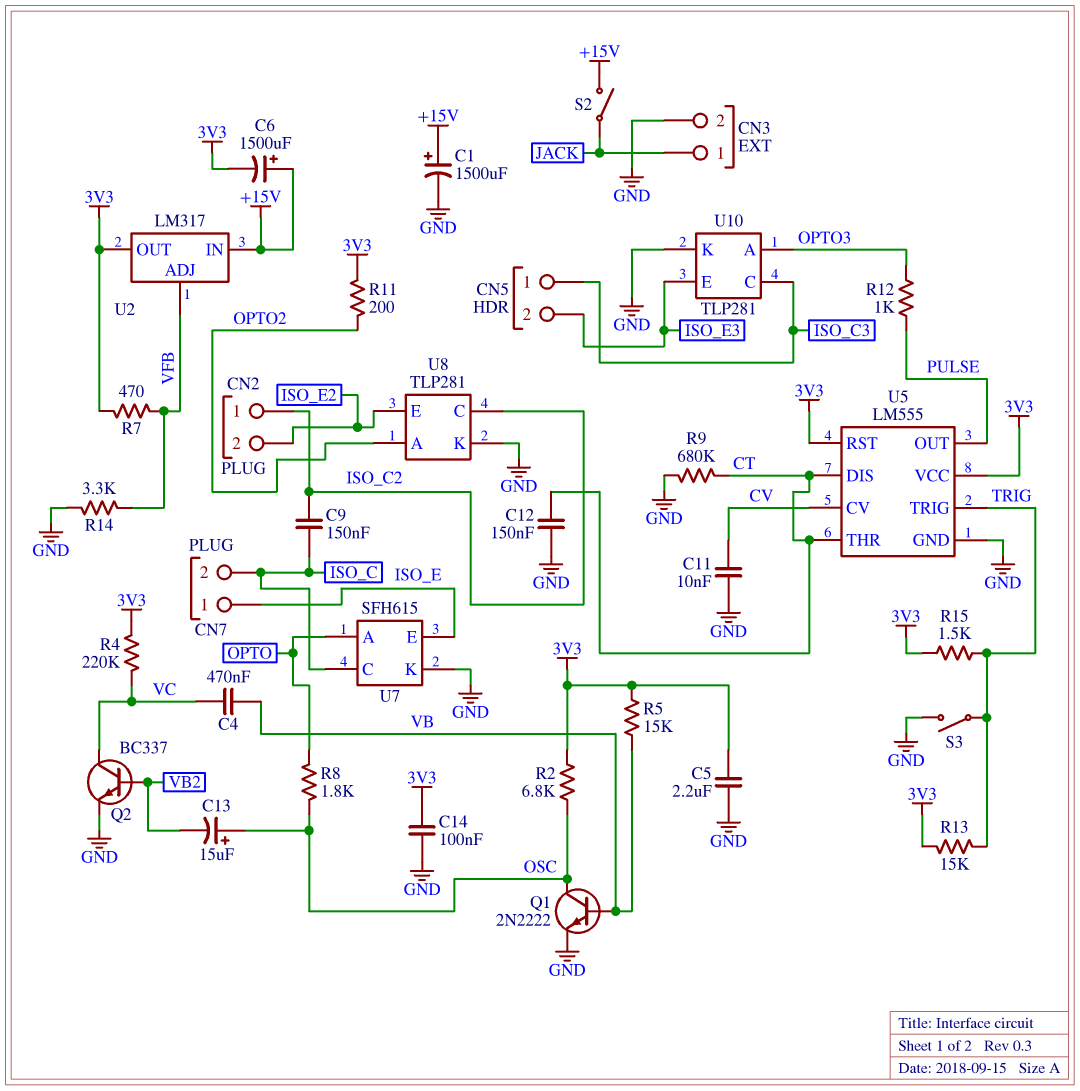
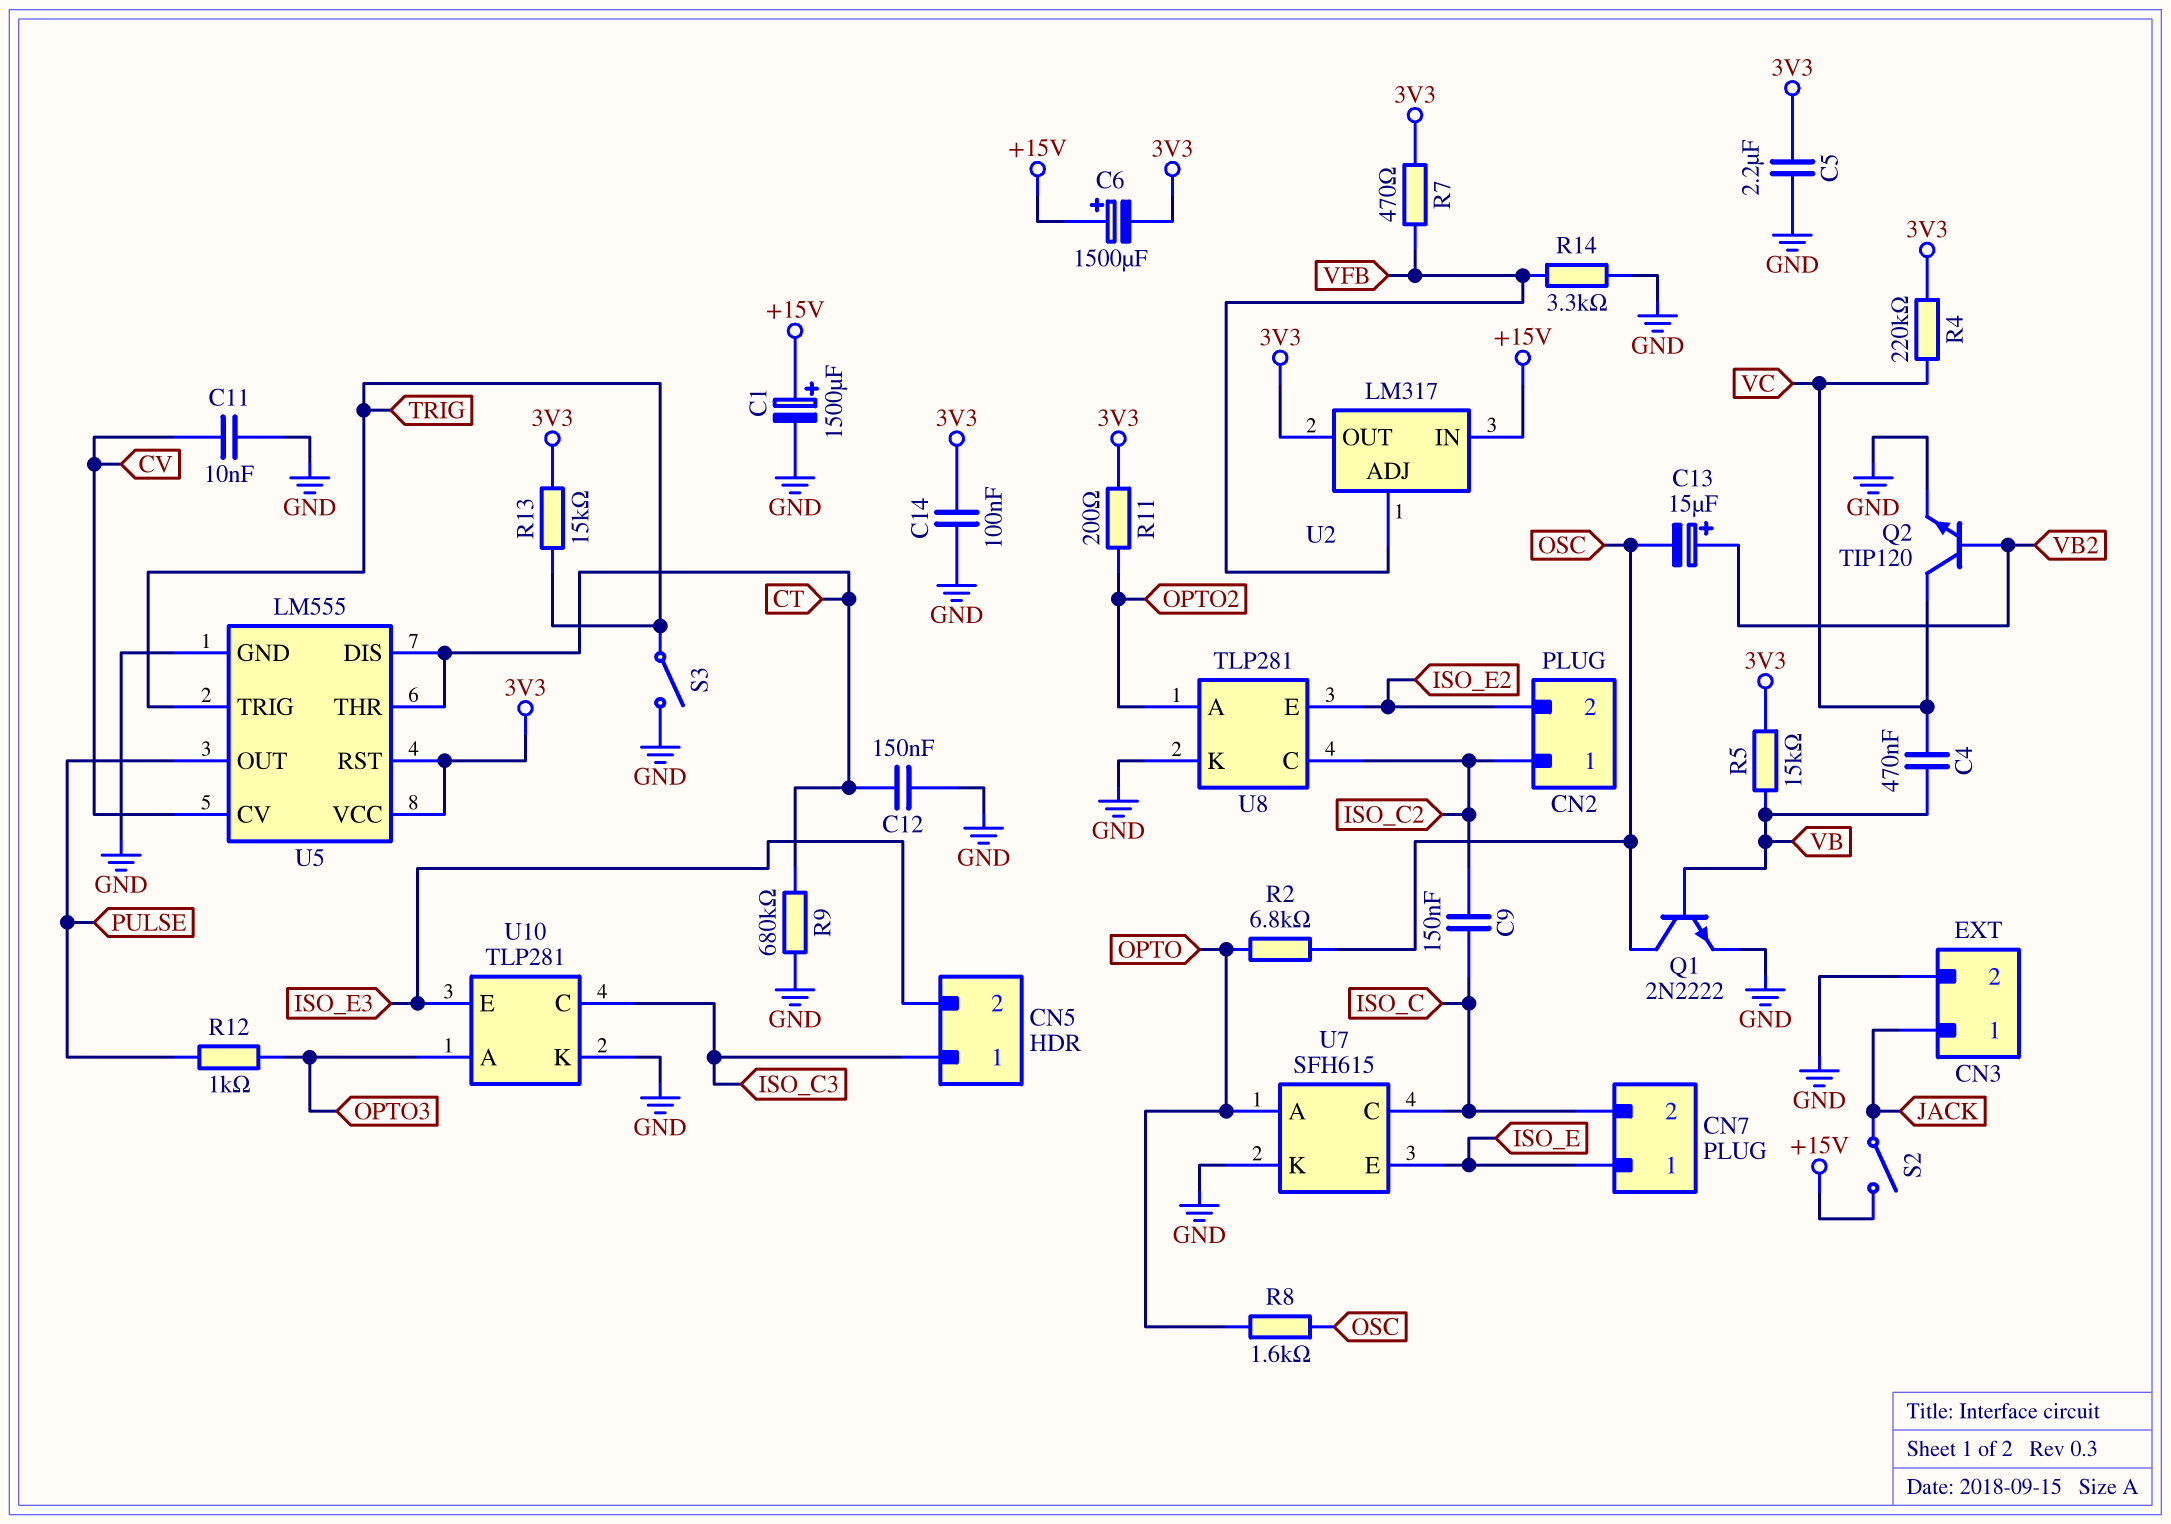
C13: 15uF (plus OSC, minus VB2) -> 15uF (plus VB2, minus OSC)
Q2: NPN BC337 (B VB2, C VC, E GND) -> NPN TIP120 (B VB2, C VC, E GND)
R2: 6.8k (3V3, OSC) -> 6.8k (OPTO, OSC)
R8: 1.8k (OPTO, OSC) -> 1.6k (OPTO, OSC)
R15: 1.5k (3V3, TRIG) -> none

